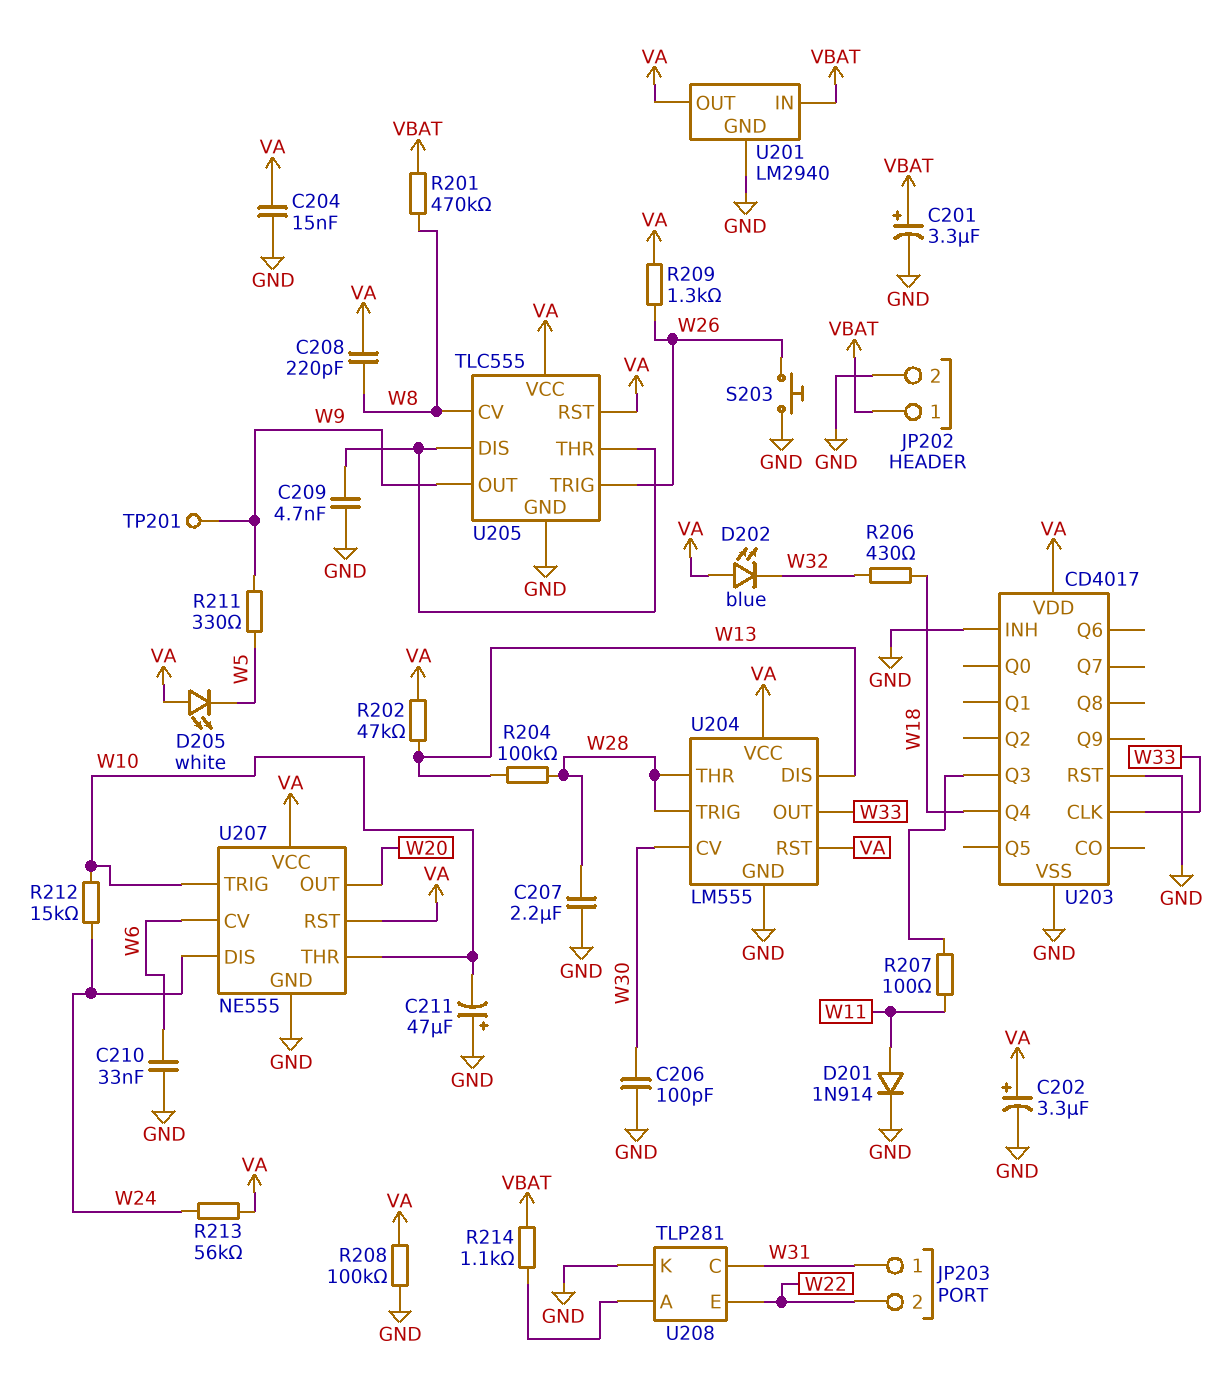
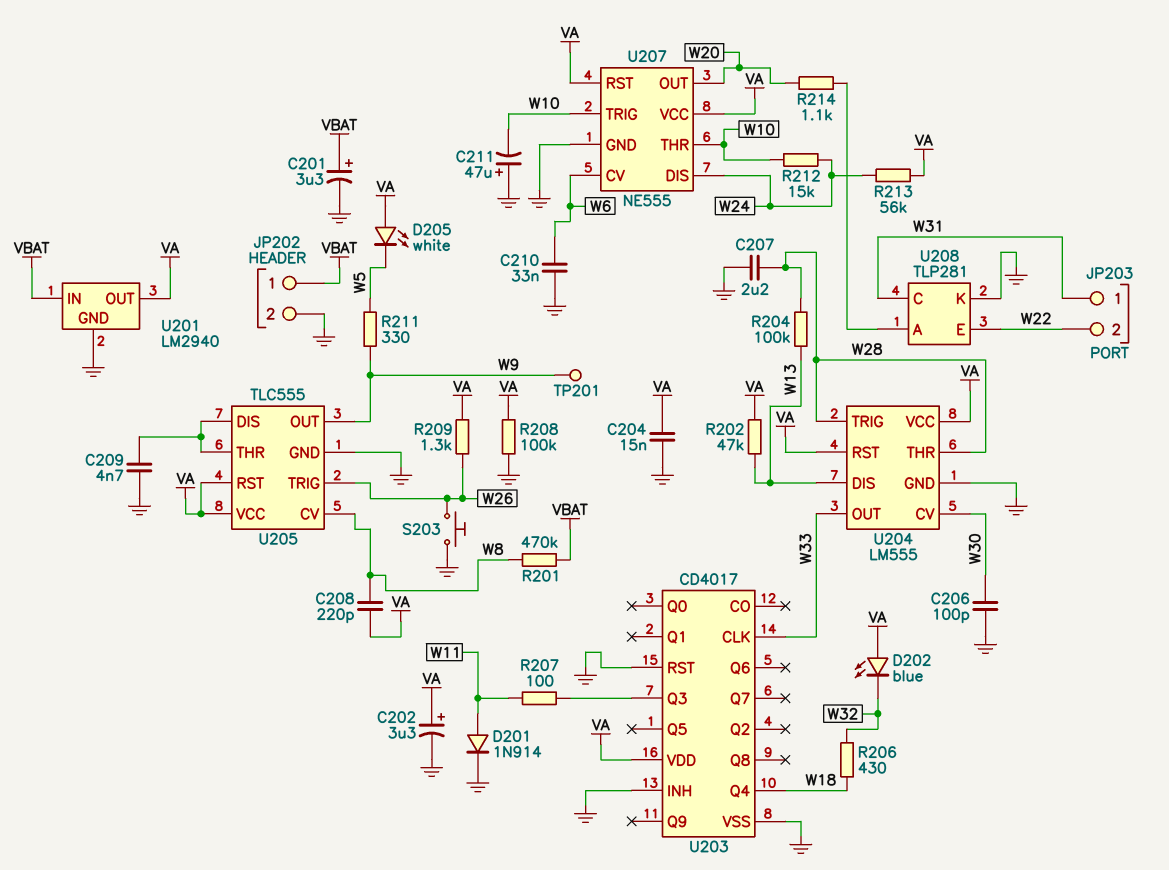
R214: 1.1k (U208/A, VBAT) -> 1.1k (U208/A, W20)

